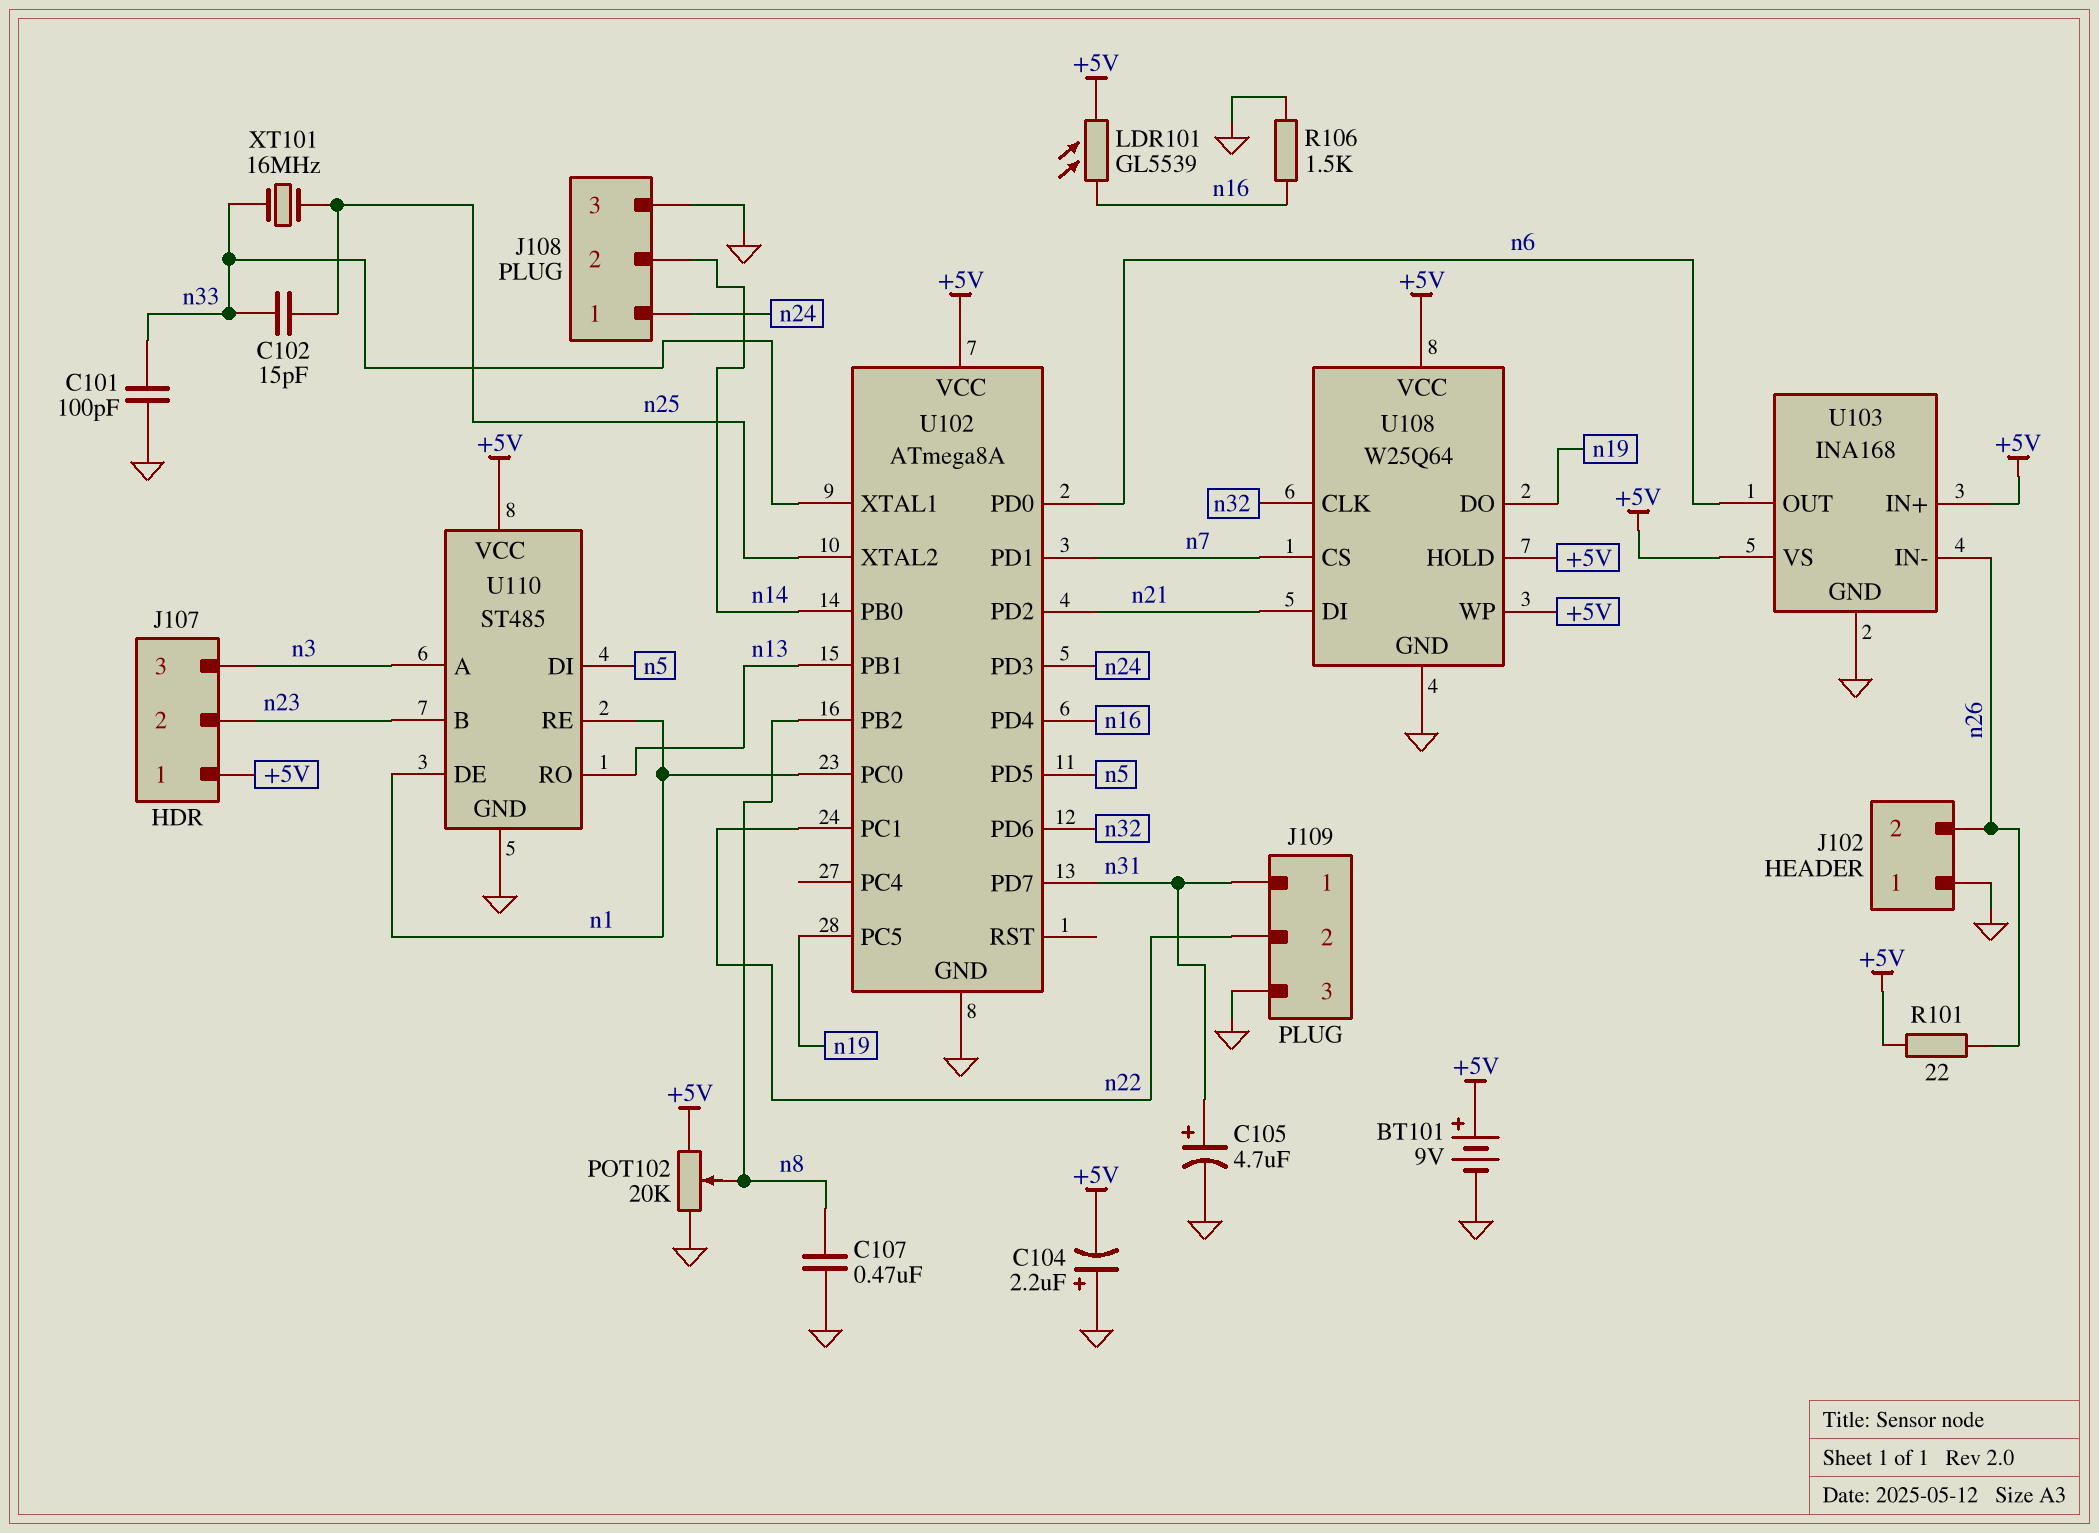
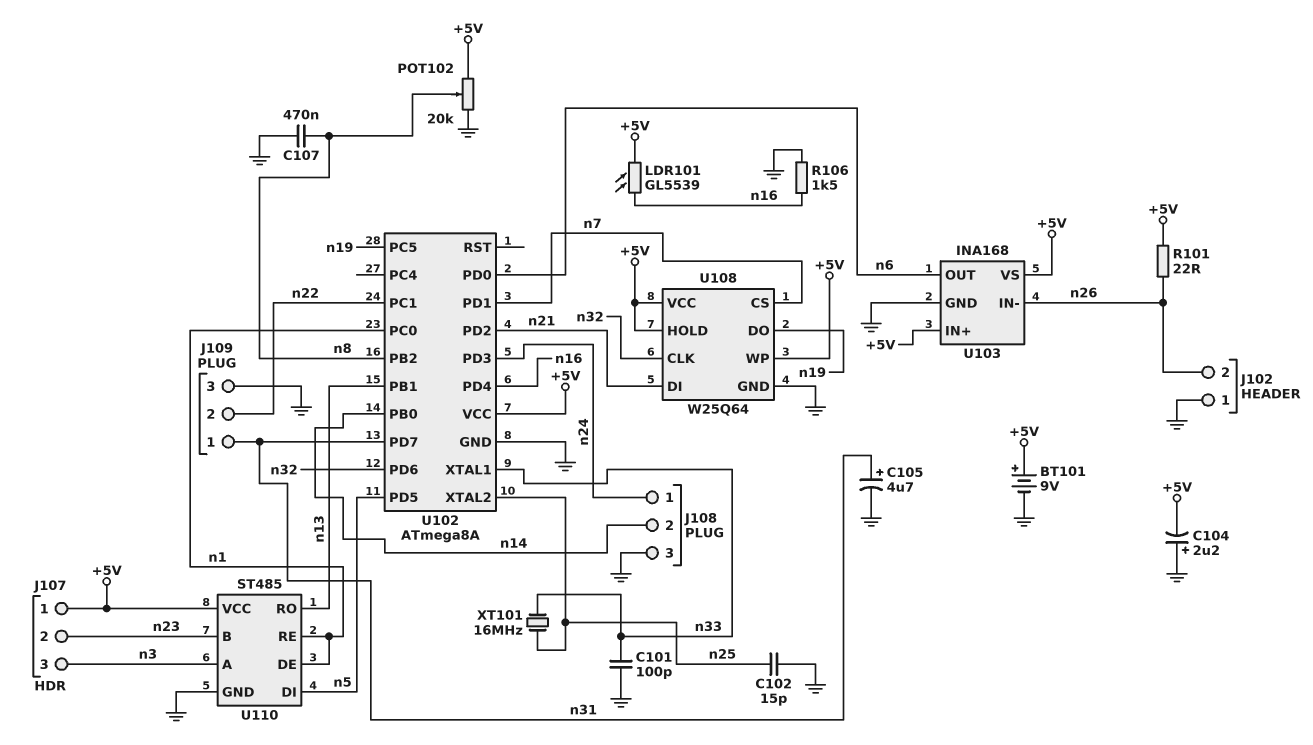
C102: 15pF (n25, n33) -> 15pF (GND, n25)

